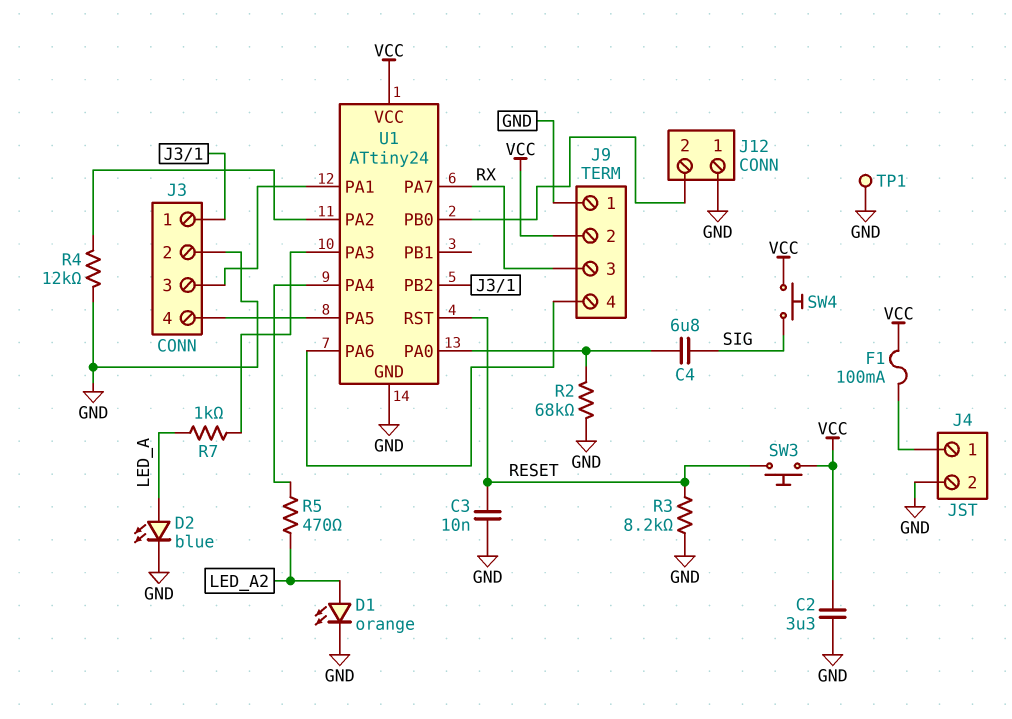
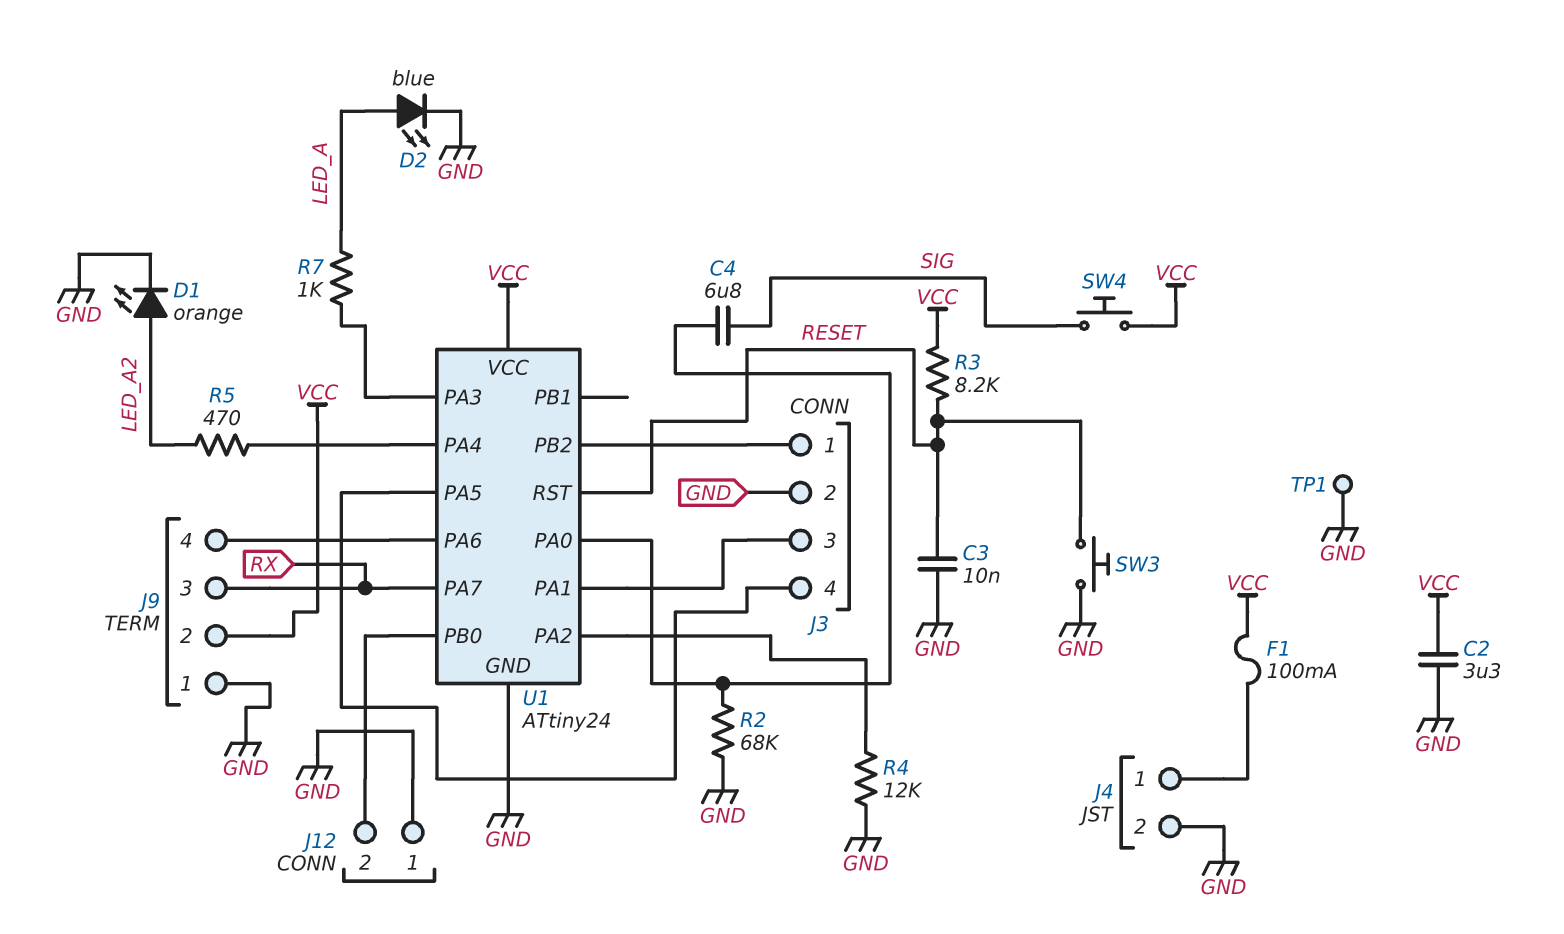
R3: 8.2k (GND, RESET) -> 8.2k (RESET, VCC)
SW3: button (RESET, VCC) -> button (GND, RESET)

